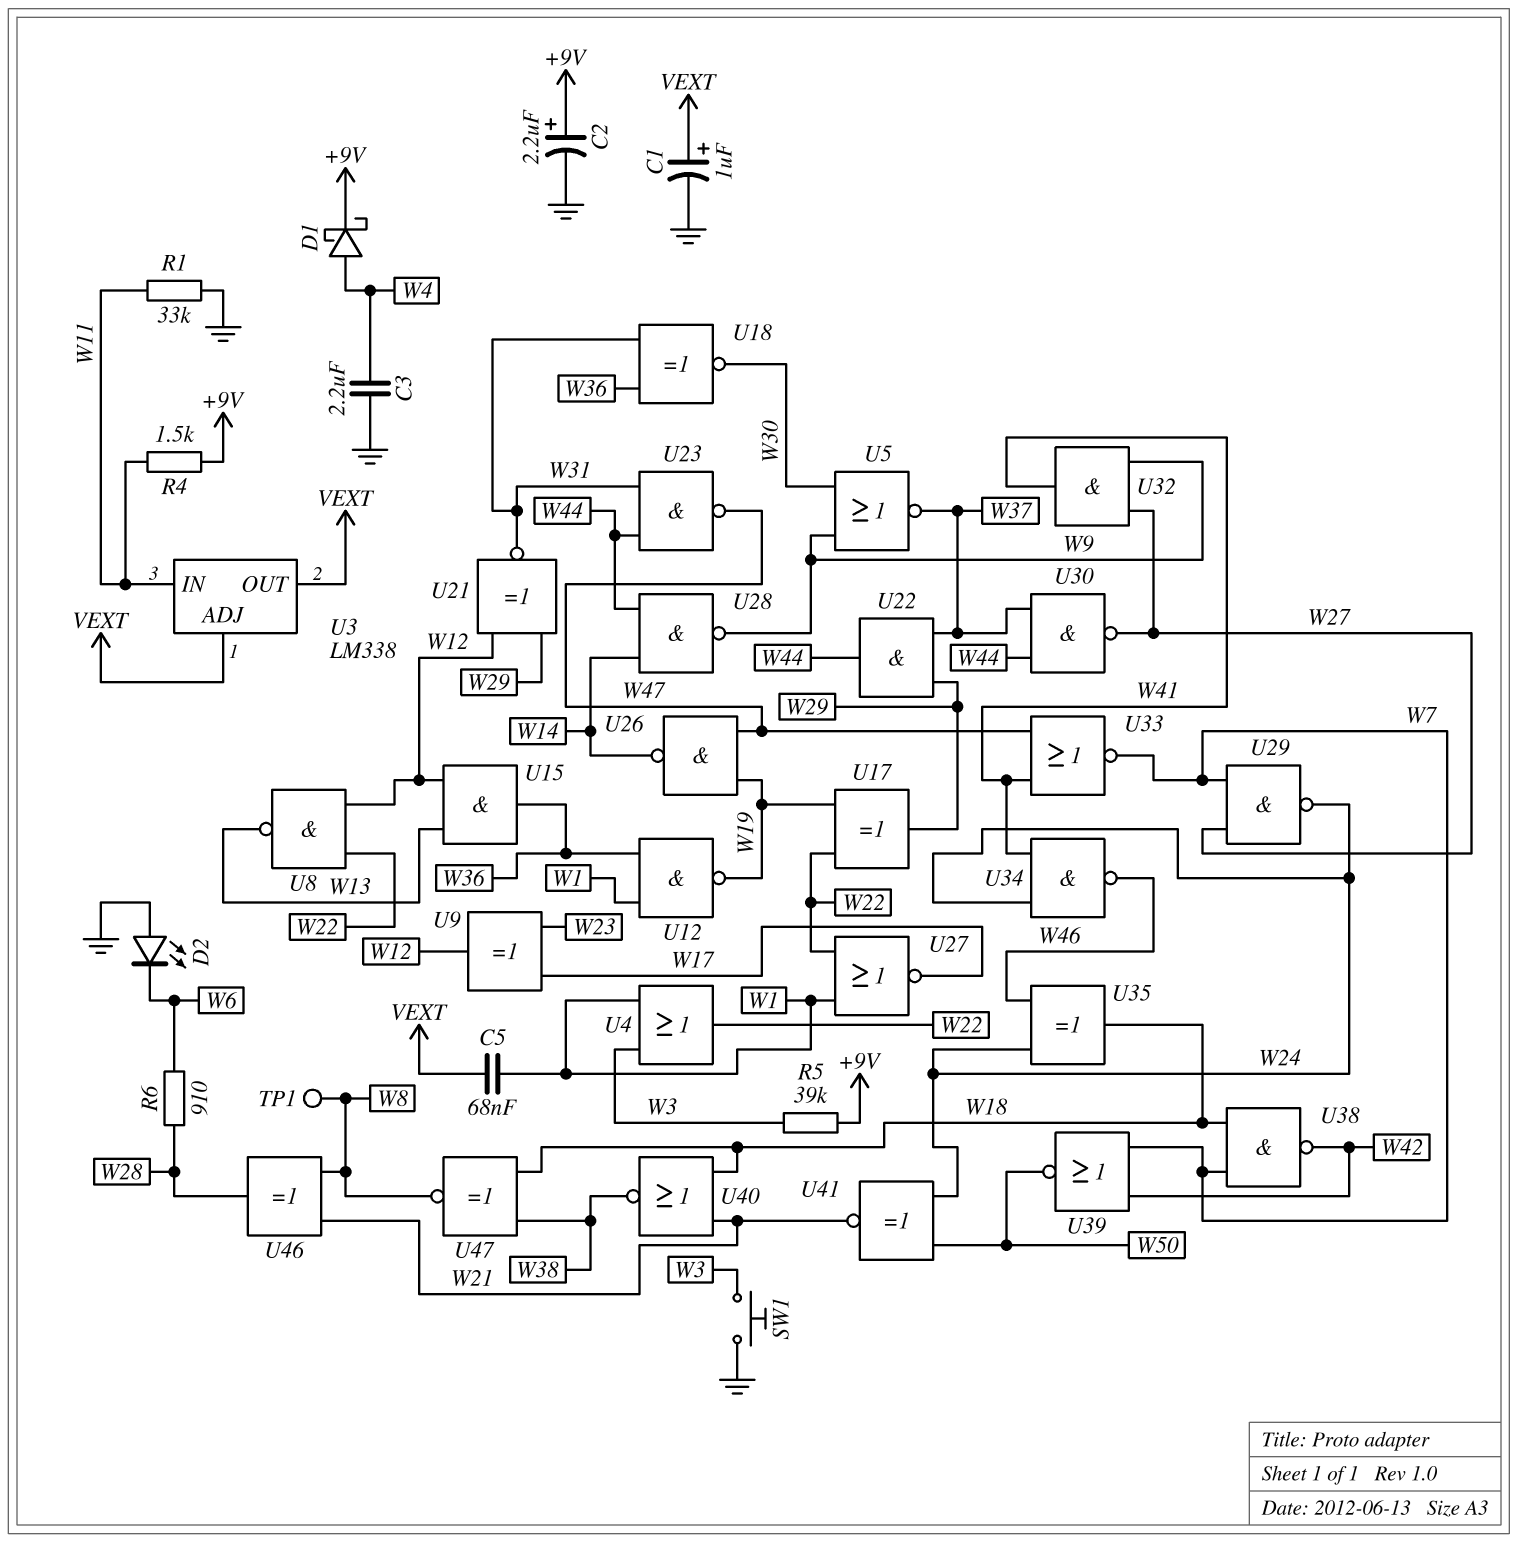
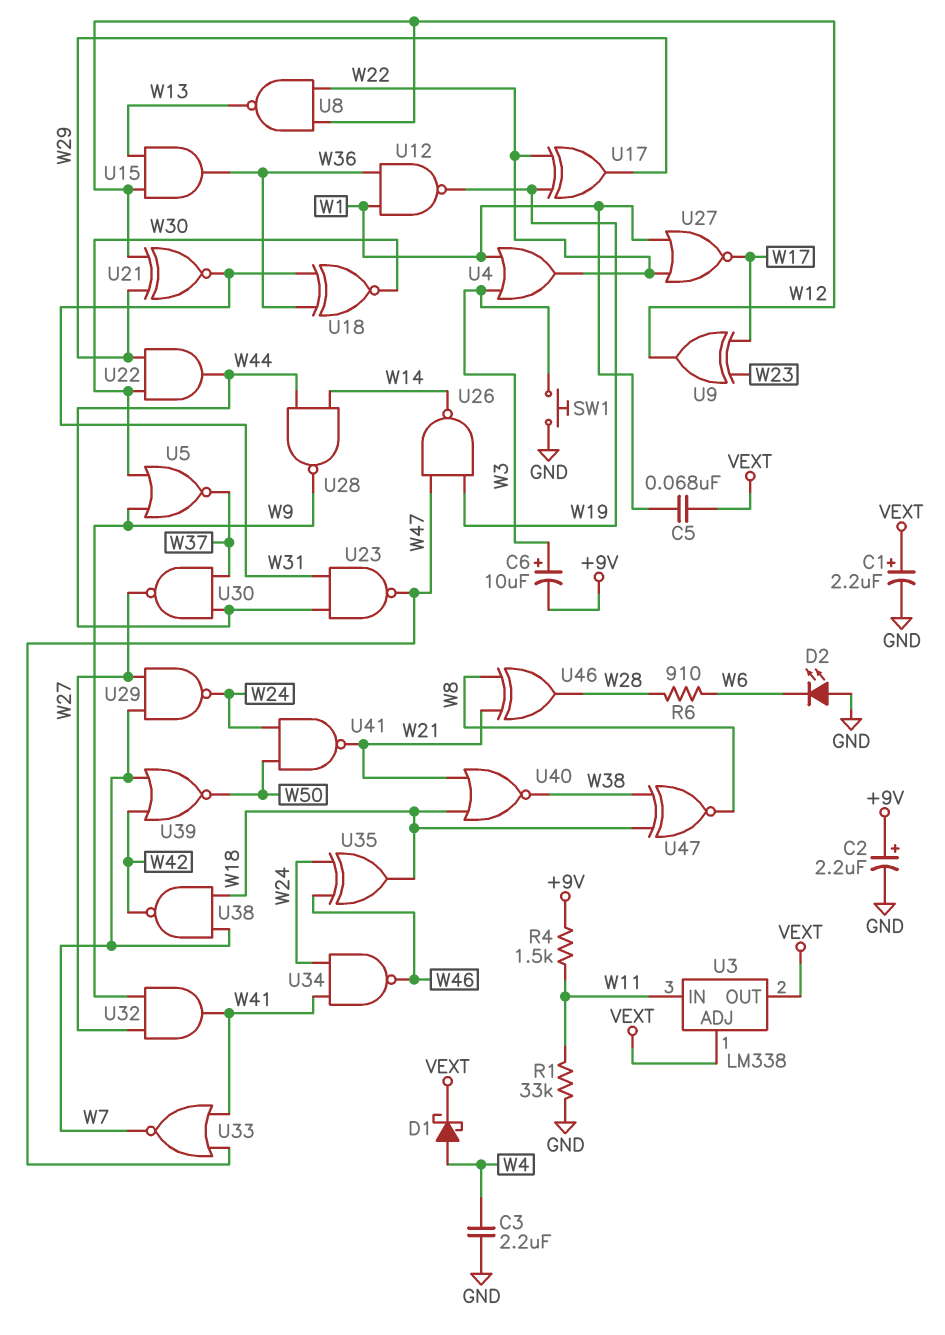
C1: 1uF (plus VEXT, minus GND) -> 2.2uF (plus VEXT, minus GND)
C6: none -> 10uF (plus W3, minus +9V)
D1: schottky (A W4, K +9V) -> schottky (A W4, K VEXT)
R5: 39k (+9V, W3) -> none
TP1: test point (W8) -> none
U22: AND (in W29, in W37, out W44) -> AND (in W29, in W30, out W44)
U41: XNOR (in W24, in W50, out W21) -> NAND (in W24, in W50, out W21)

